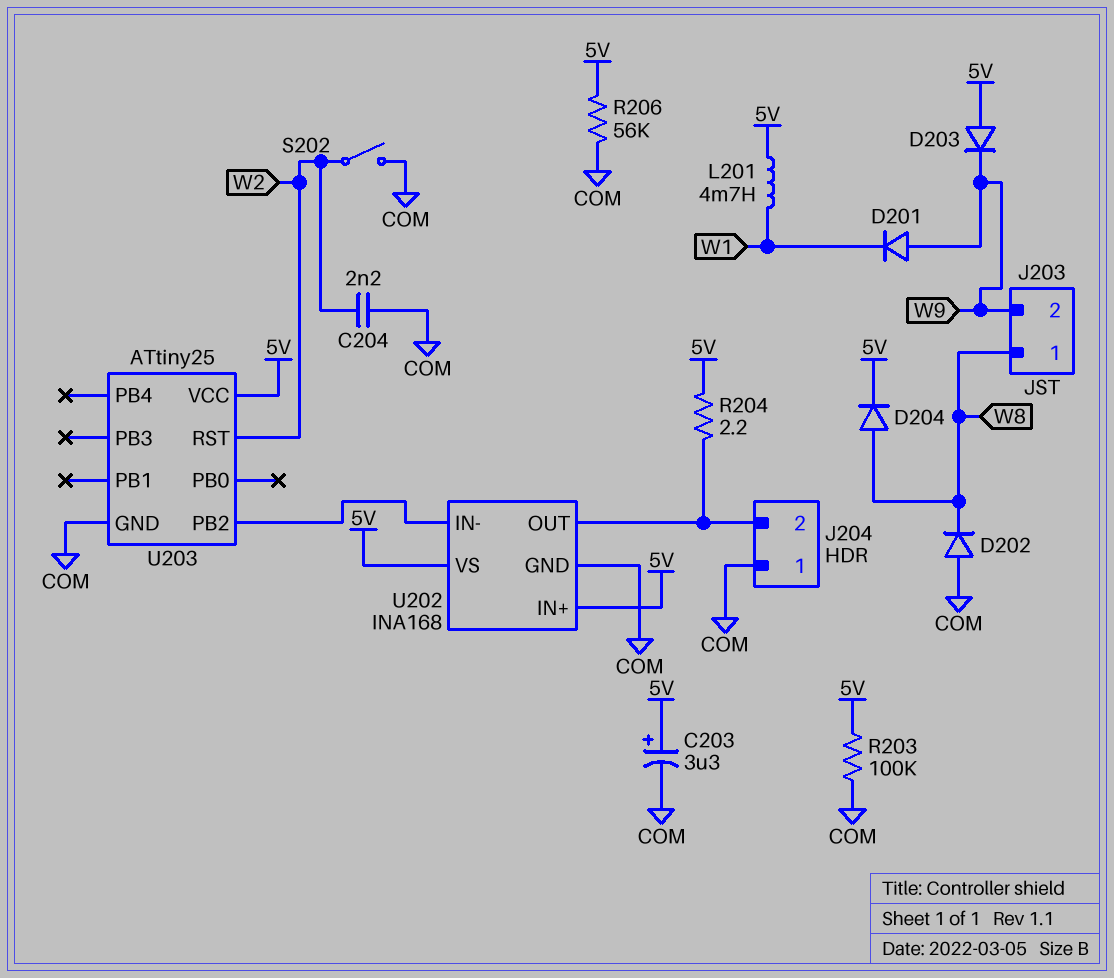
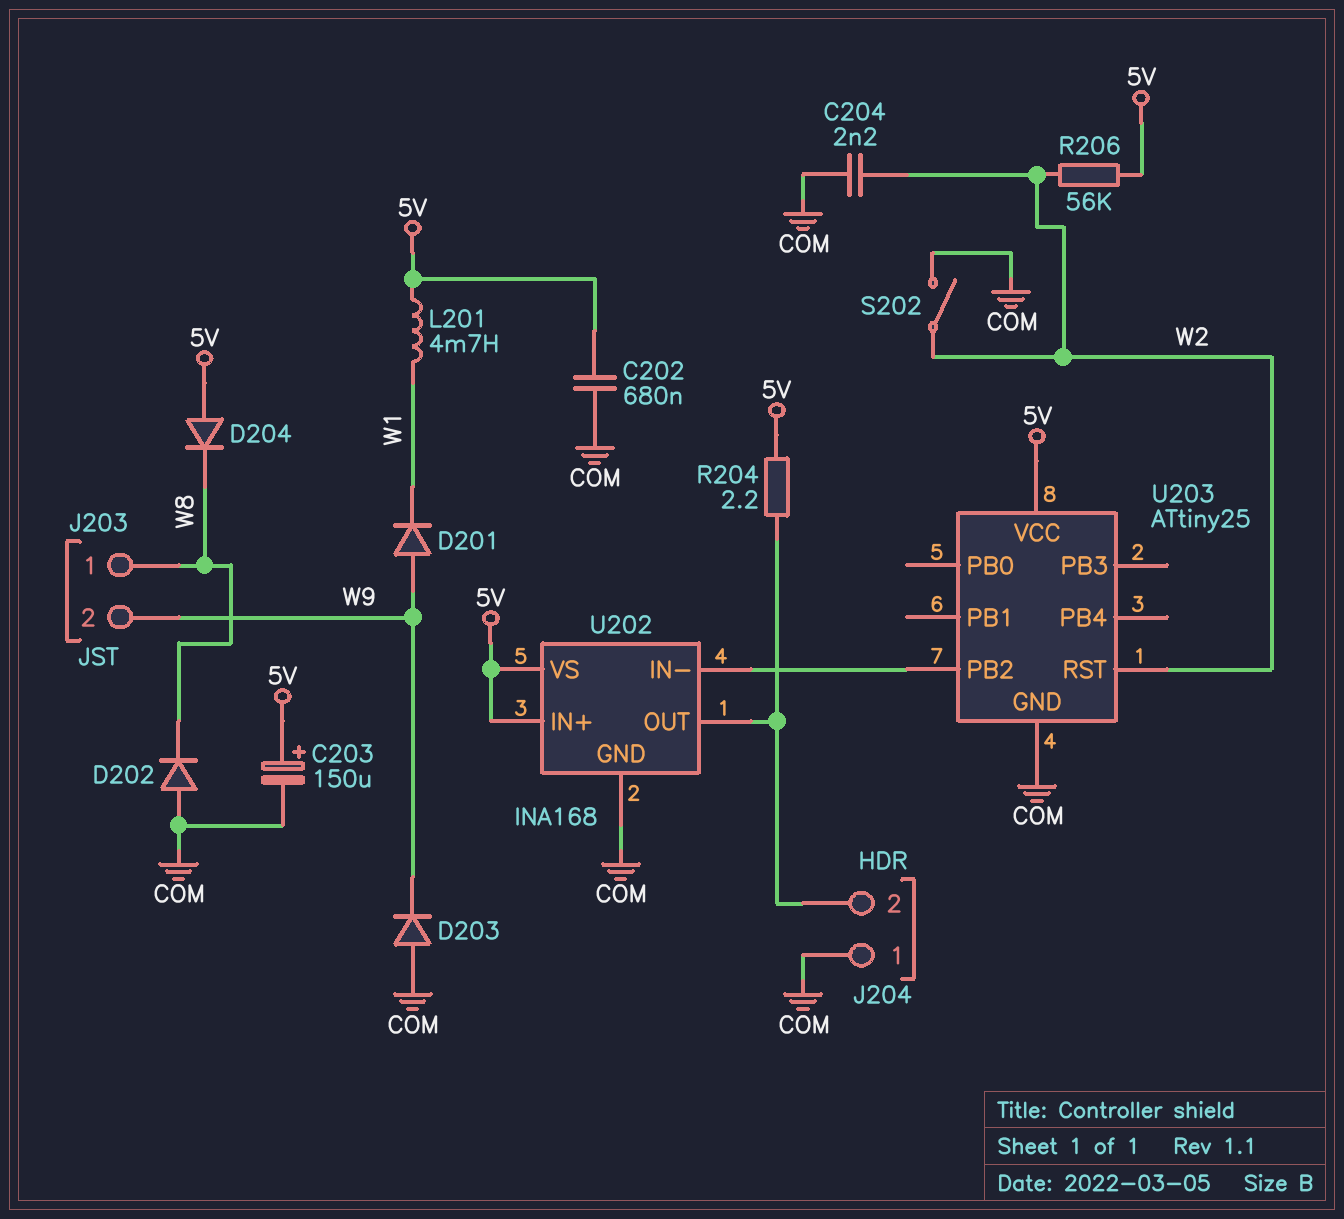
C202: none -> 680nF (5V, COM)
C203: 3.3uF (plus 5V, minus COM) -> 150uF (plus 5V, minus COM)
D203: diode (A 5V, K W9) -> diode (A COM, K W9)
D204: diode (A W8, K 5V) -> diode (A 5V, K W8)
R203: 100k (5V, COM) -> none
R206: 56k (5V, COM) -> 56k (5V, W2)

